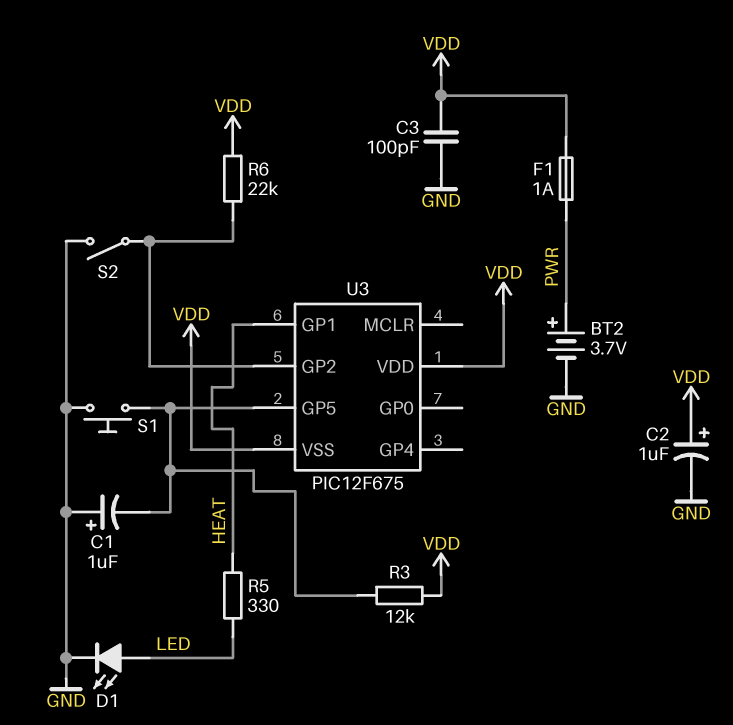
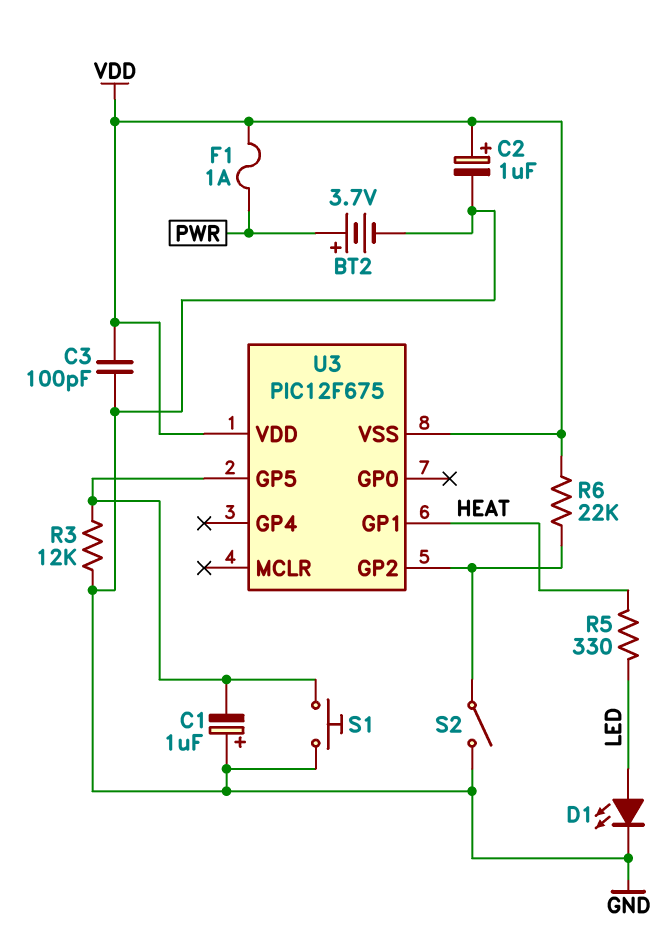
R3: 12k (U3/GP5, VDD) -> 12k (GND, U3/GP5)

